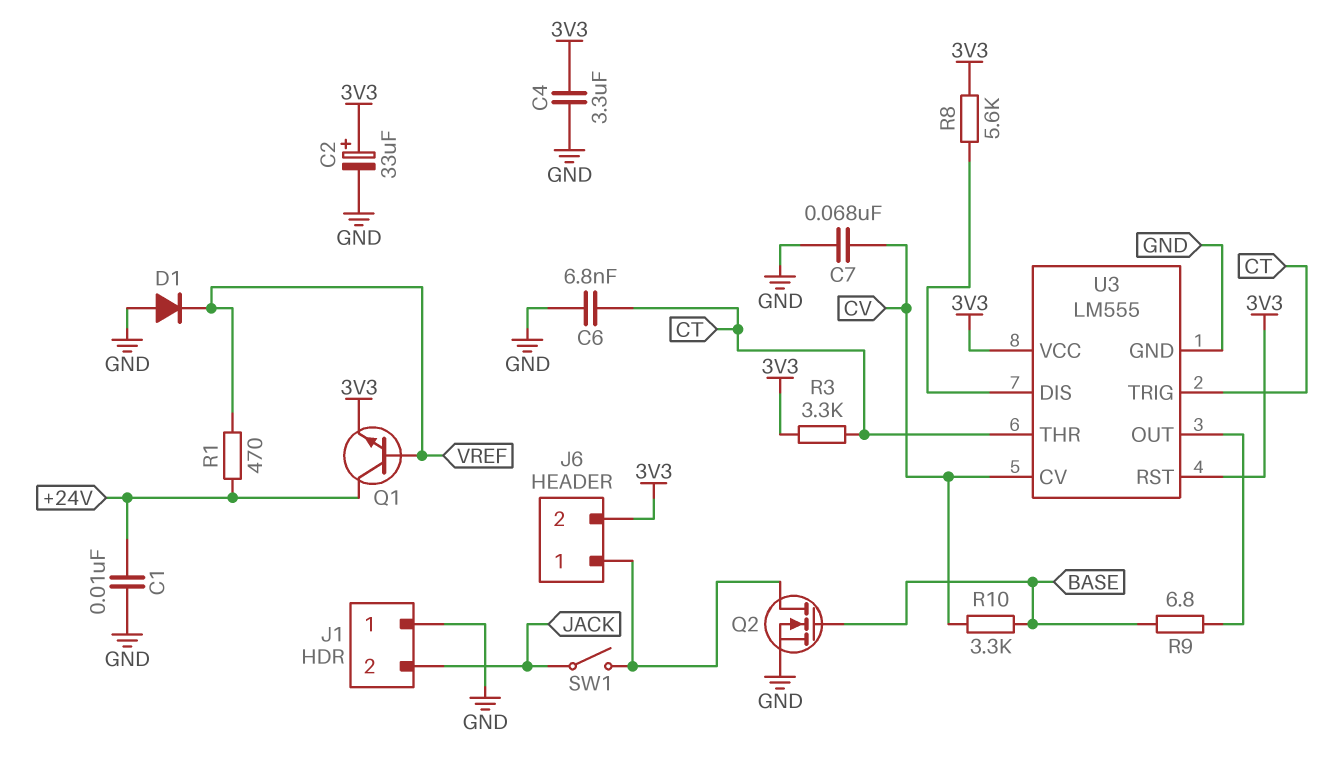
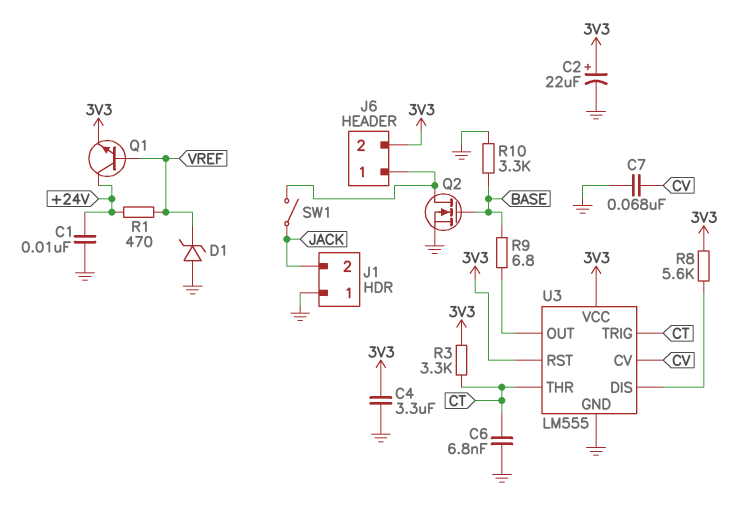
C2: 33uF (plus 3V3, minus GND) -> 22uF (plus 3V3, minus GND)
D1: diode (A GND, K VREF) -> zener (A GND, K VREF)
R10: 3.3k (BASE, CV) -> 3.3k (BASE, GND)

